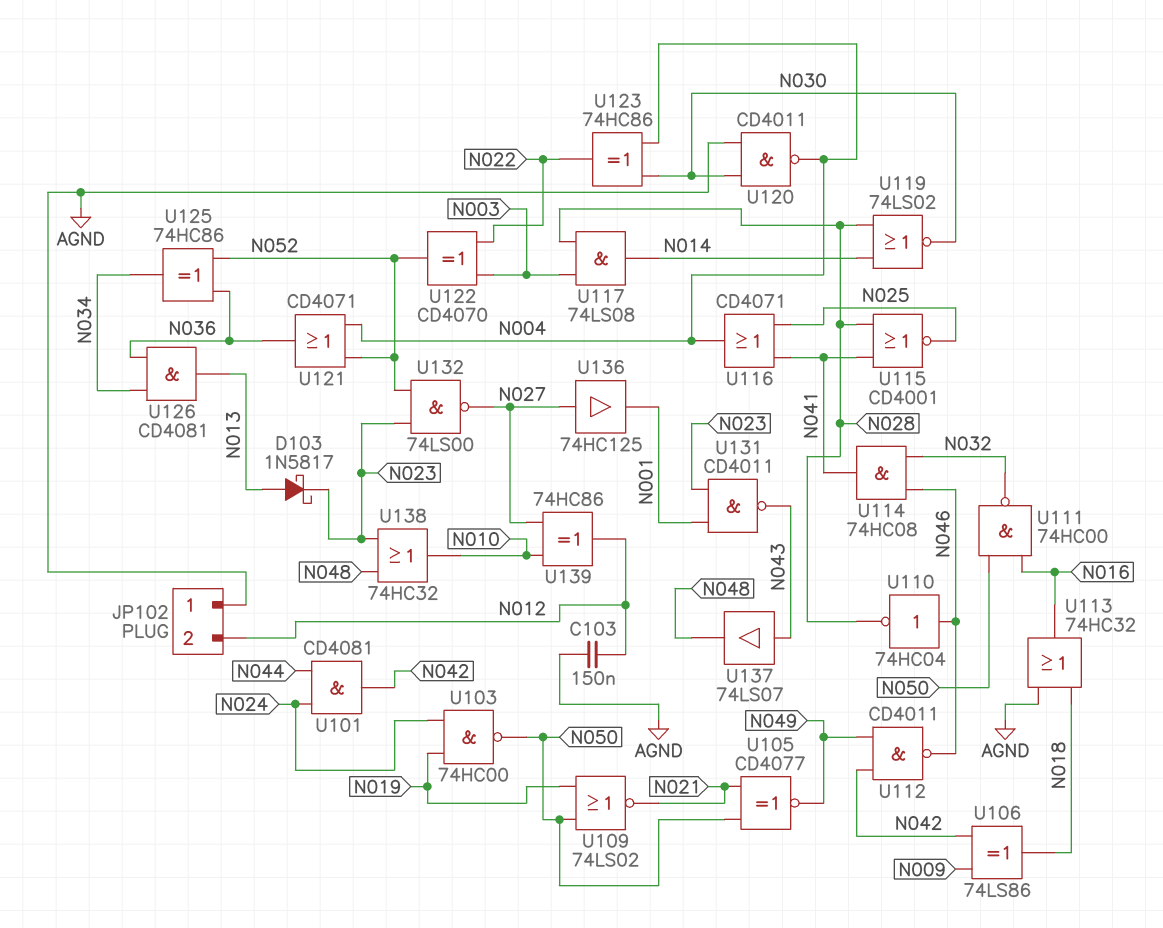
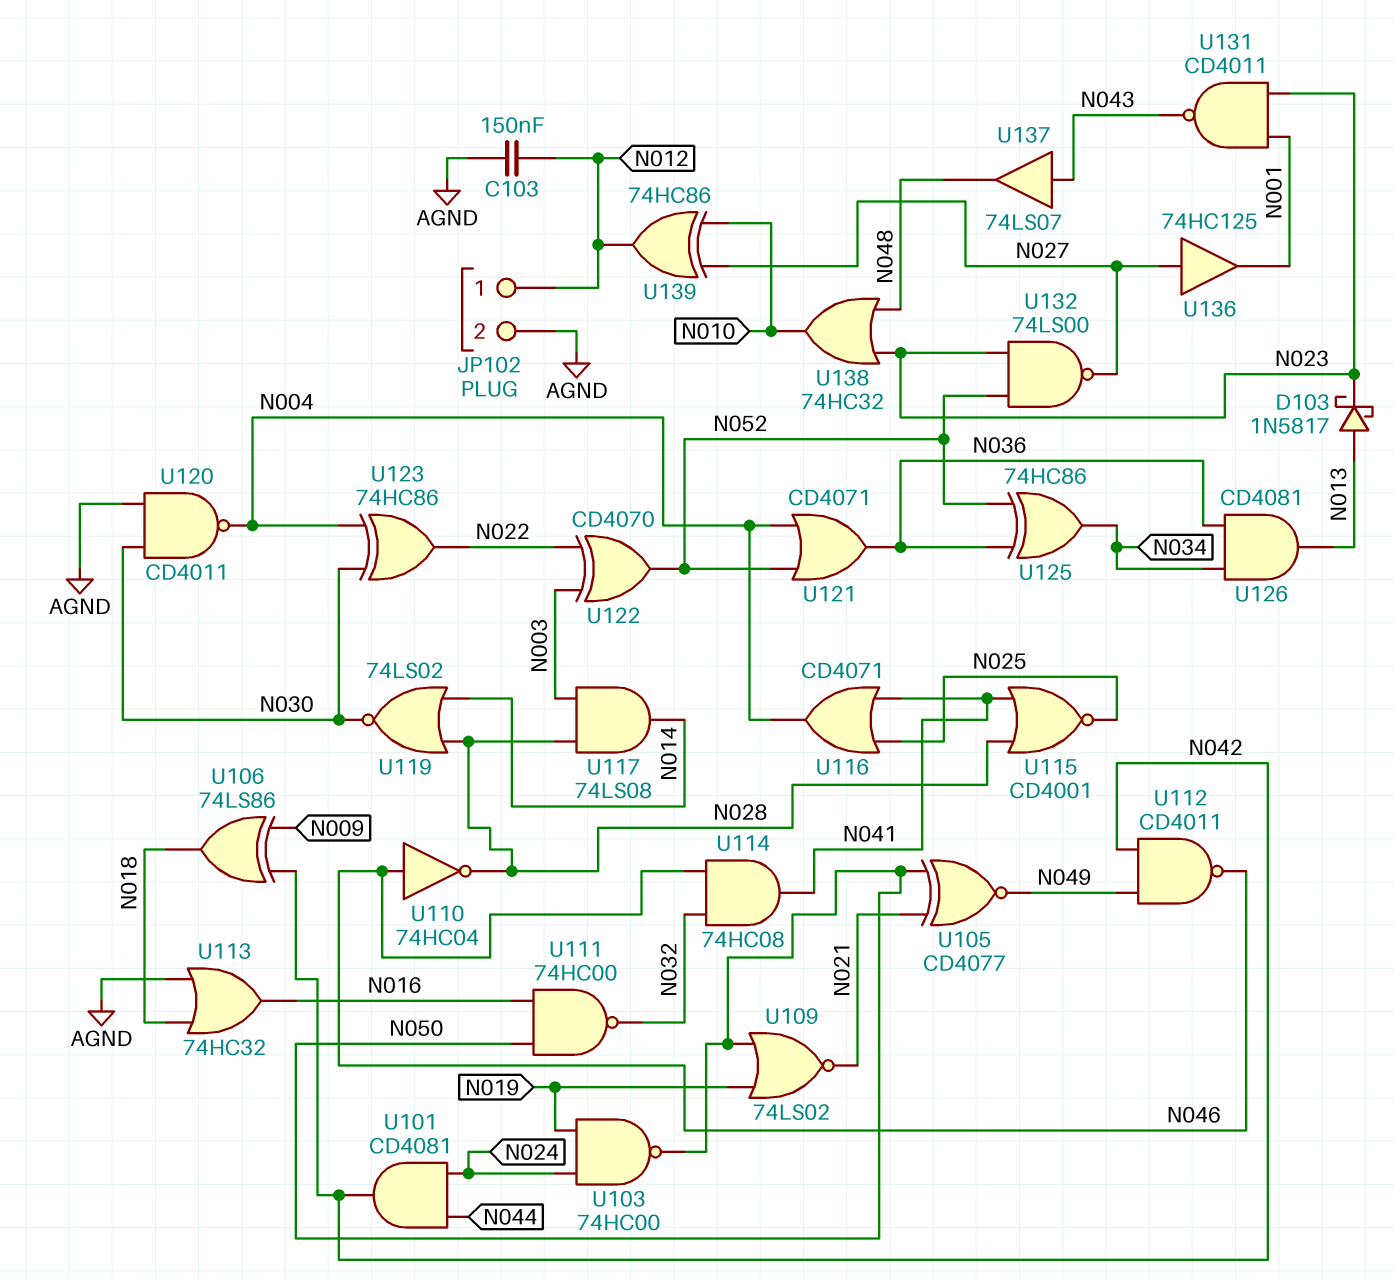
JP102 pin 1: AGND -> N012
JP102 pin 2: N012 -> AGND

